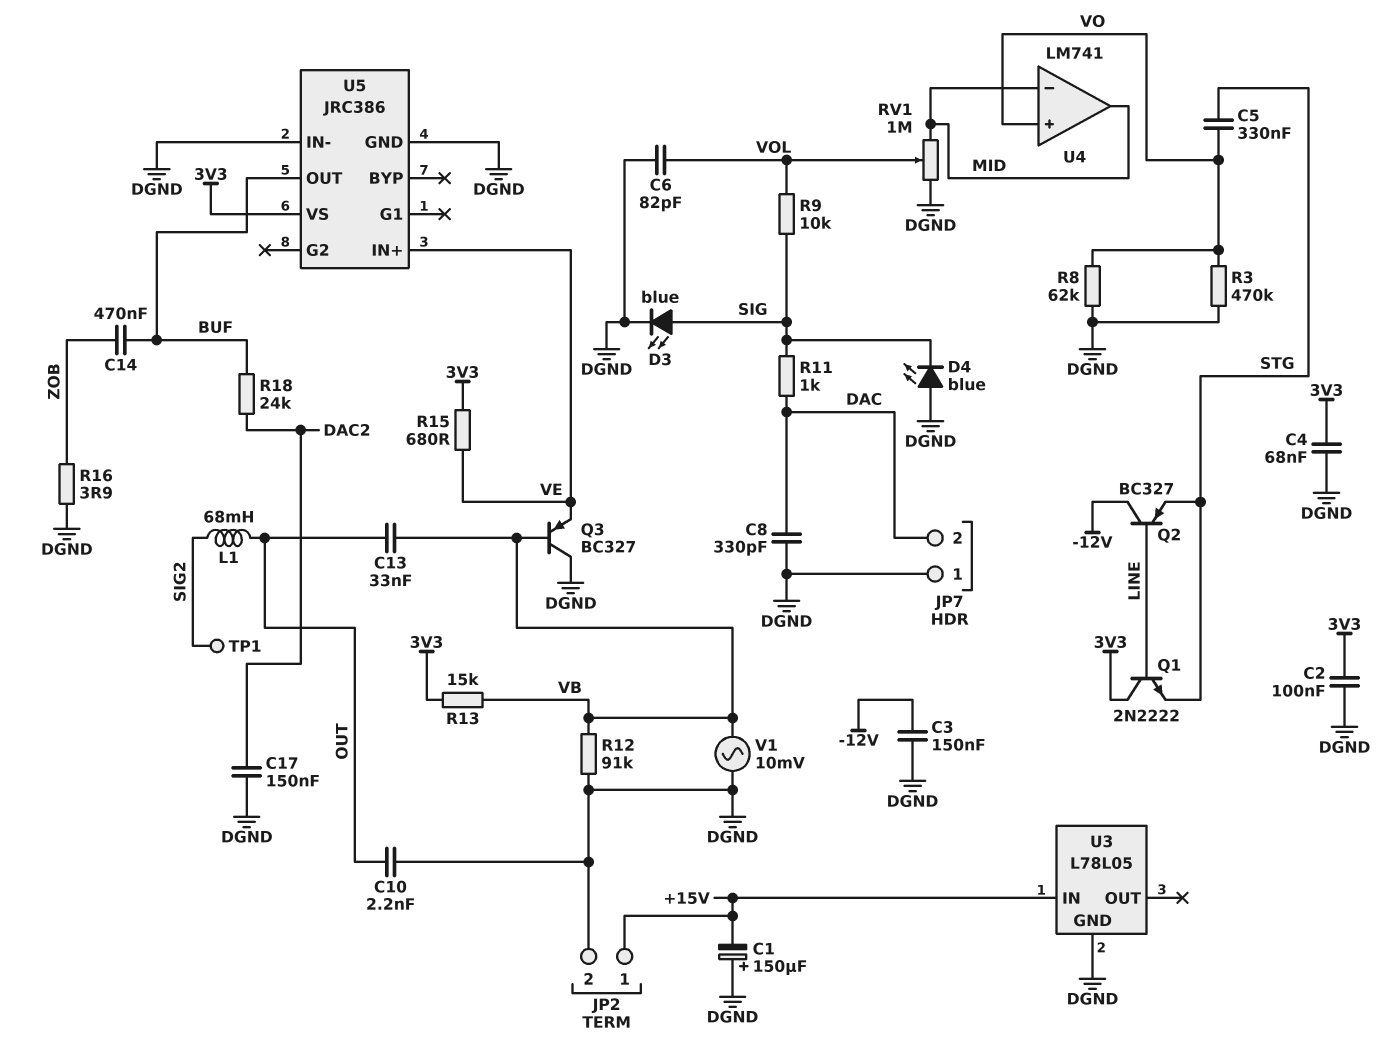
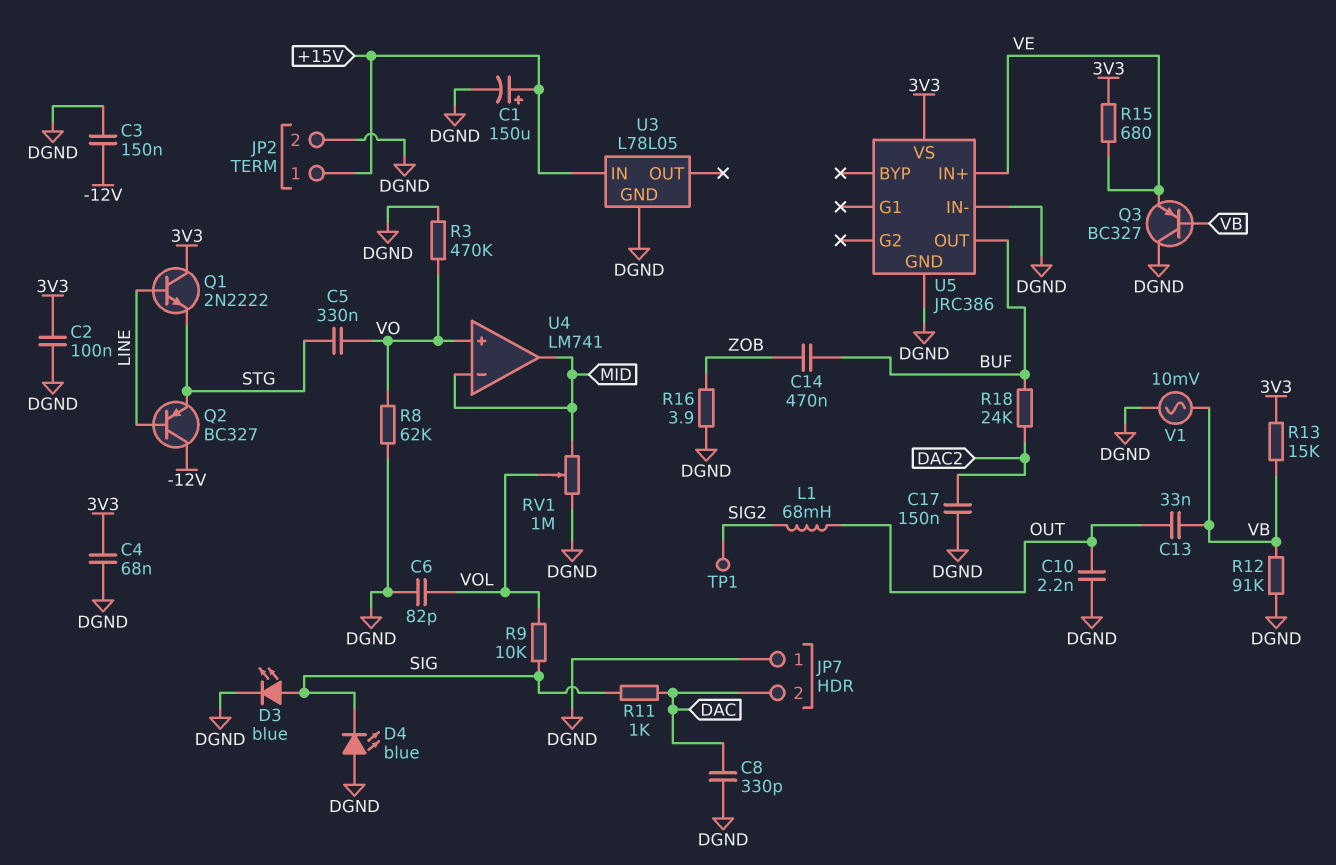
C1: 150uF (plus DGND, minus +15V) -> 150uF (plus +15V, minus DGND)

